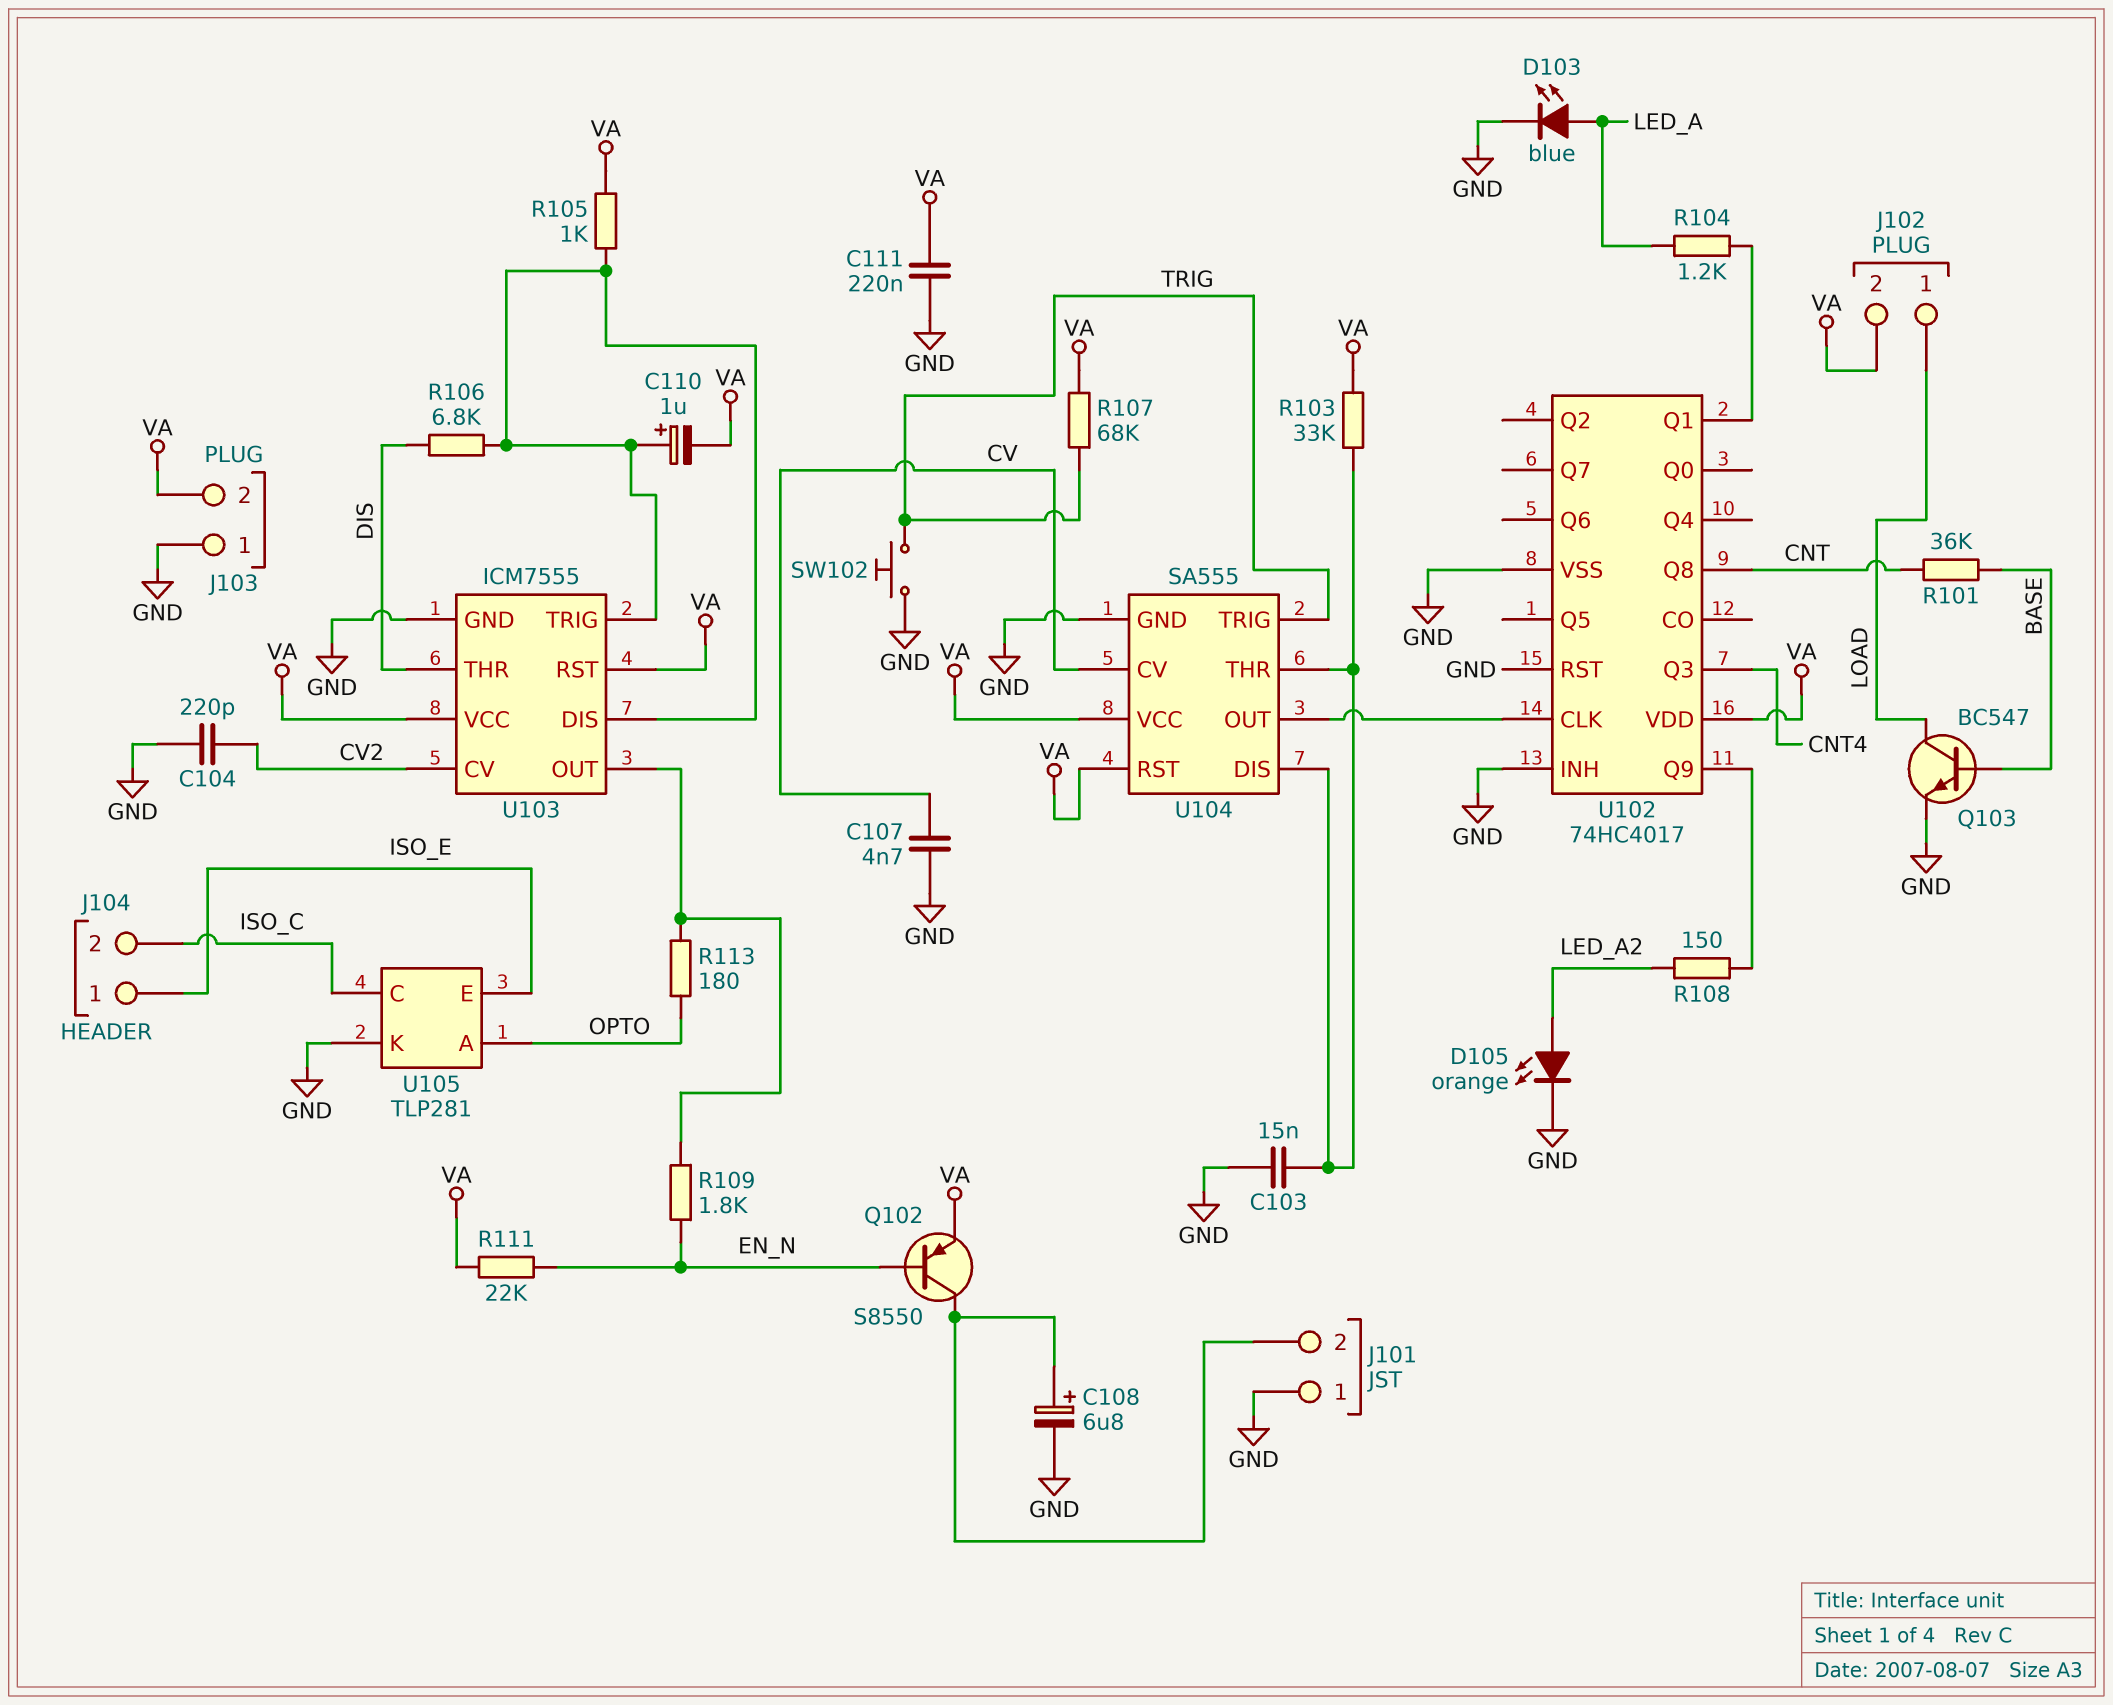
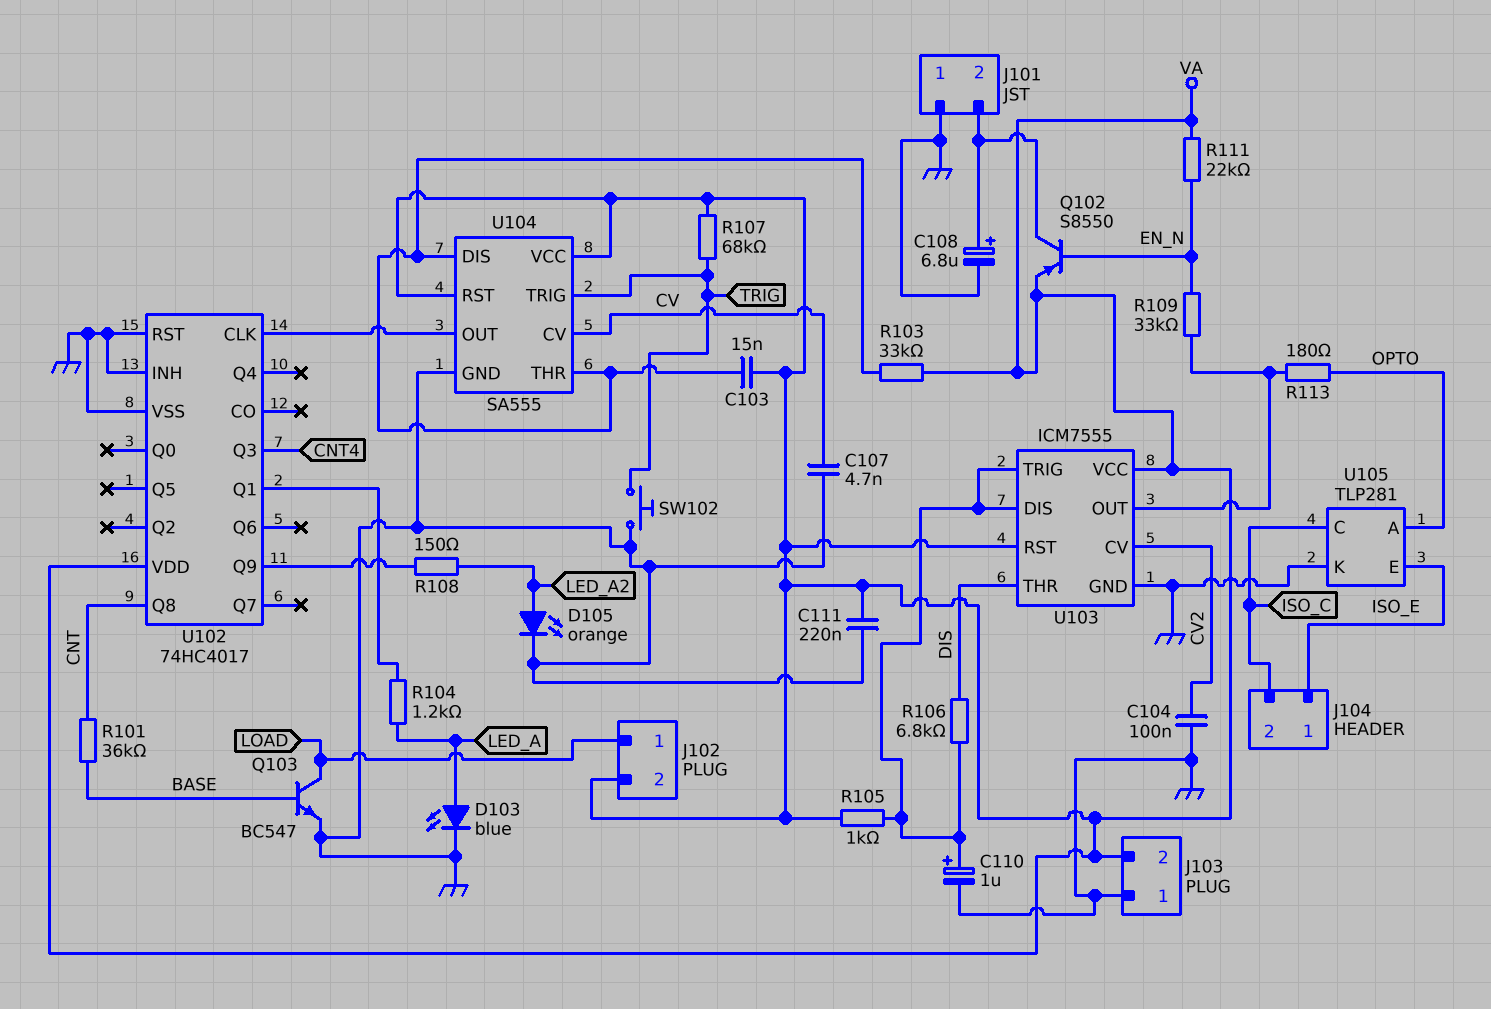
C103: 15nF (GND, U104/DIS) -> 15nF (U104/DIS, VA)
C104: 220pF (CV2, GND) -> 100nF (CV2, GND)
C110: 1uF (plus U103/DIS, minus VA) -> 1uF (plus U103/DIS, minus GND)
R109: 1.8k (EN_N, U103/OUT) -> 33k (EN_N, U103/OUT)

